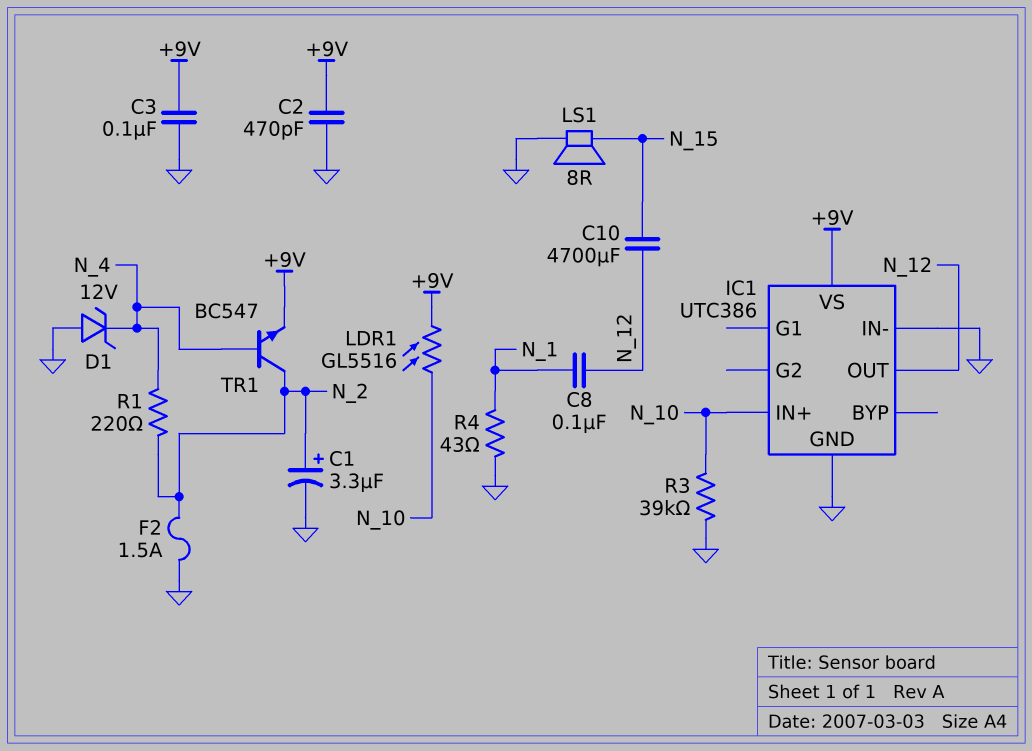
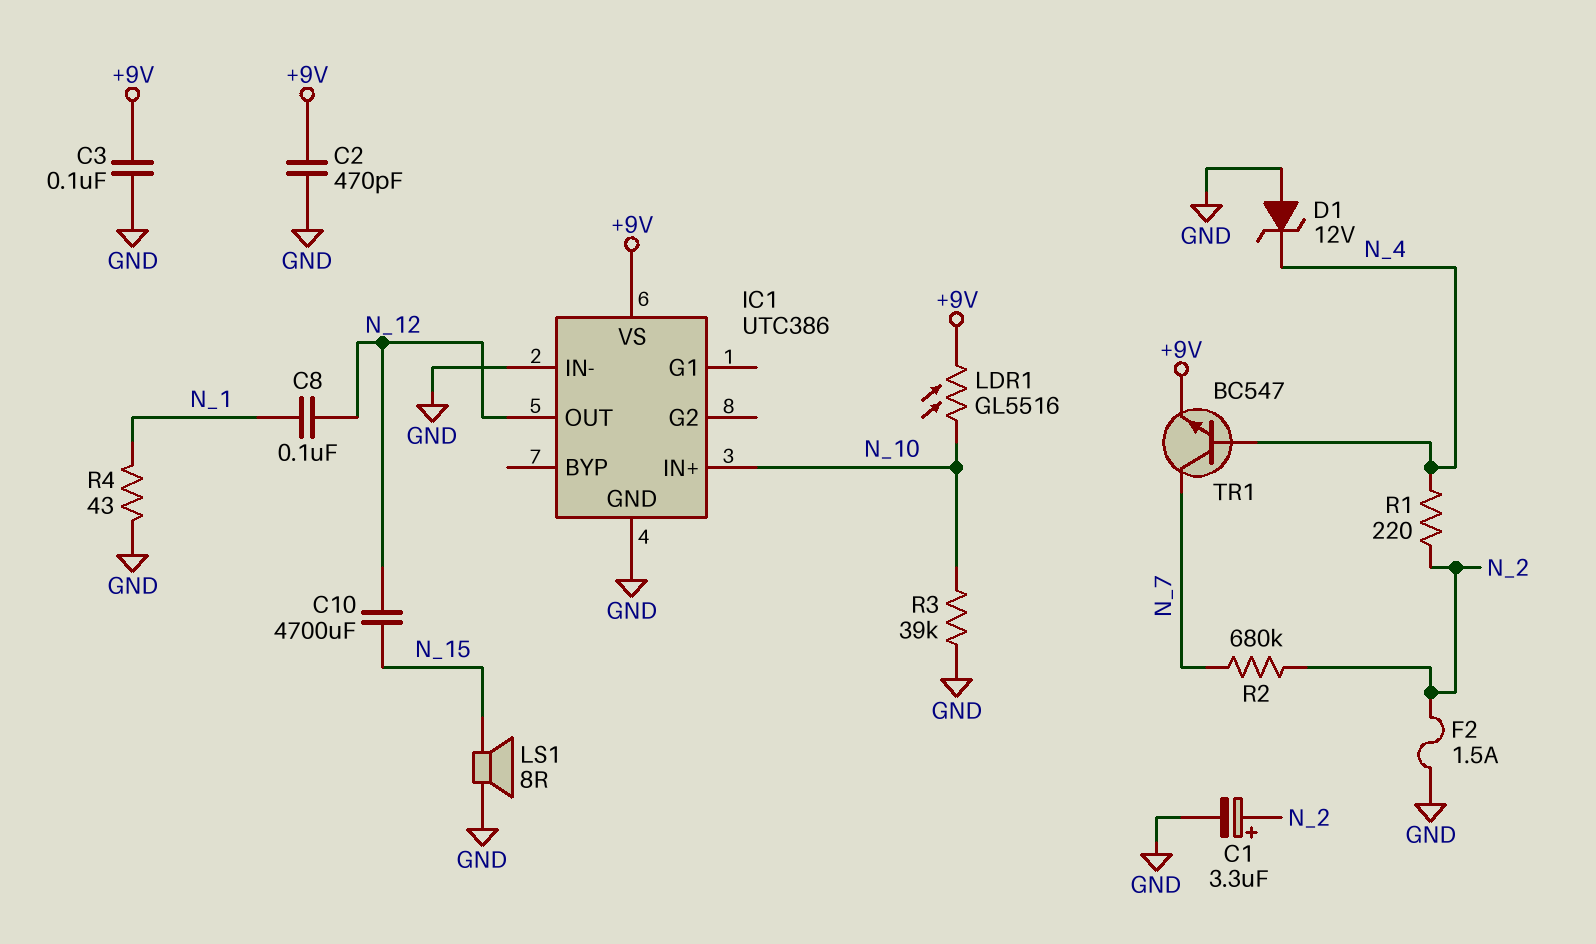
R2: none -> 680k (N_2, N_7)
TR1: NPN BC547 (B N_4, C N_2, E +9V) -> NPN BC547 (B N_4, C N_7, E +9V)

